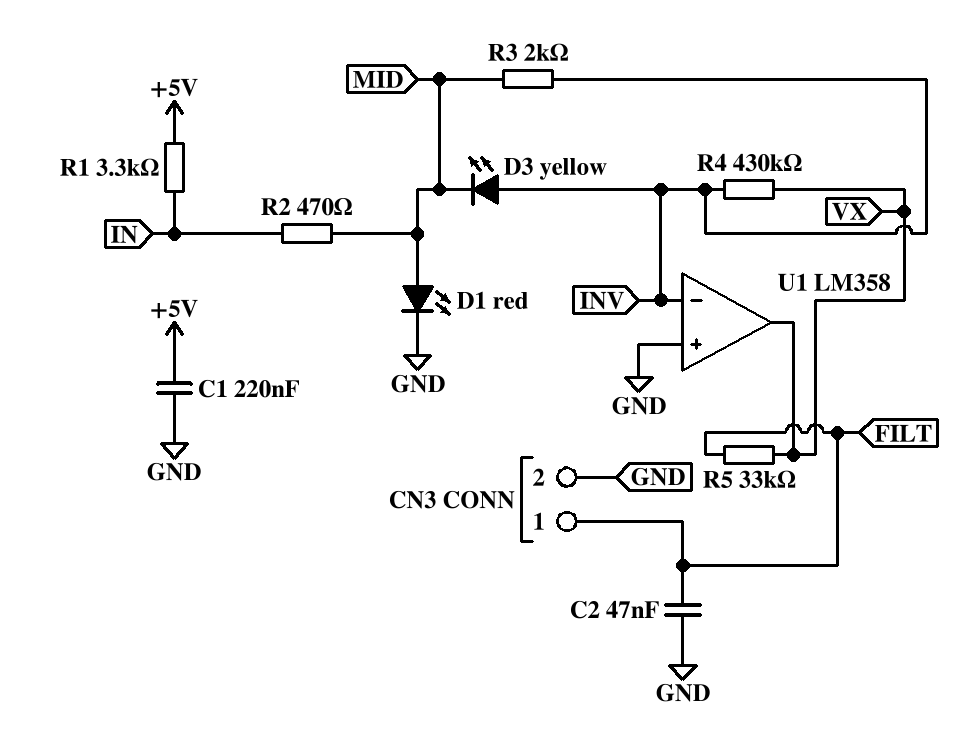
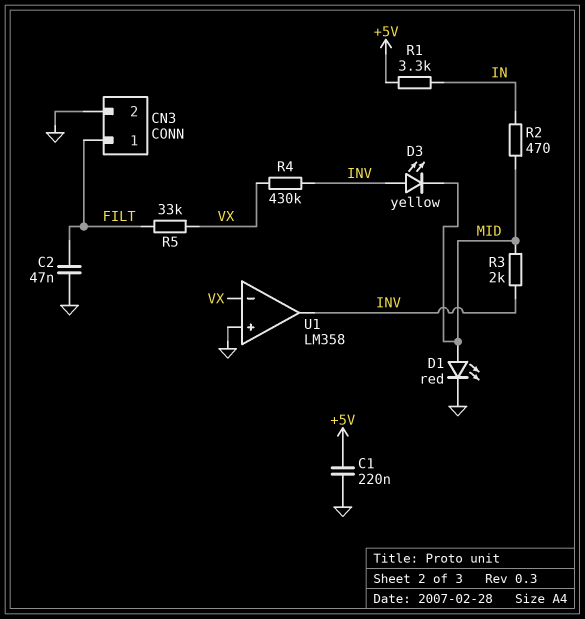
U1 pin in-: INV -> VX
U1 pin out: VX -> INV

